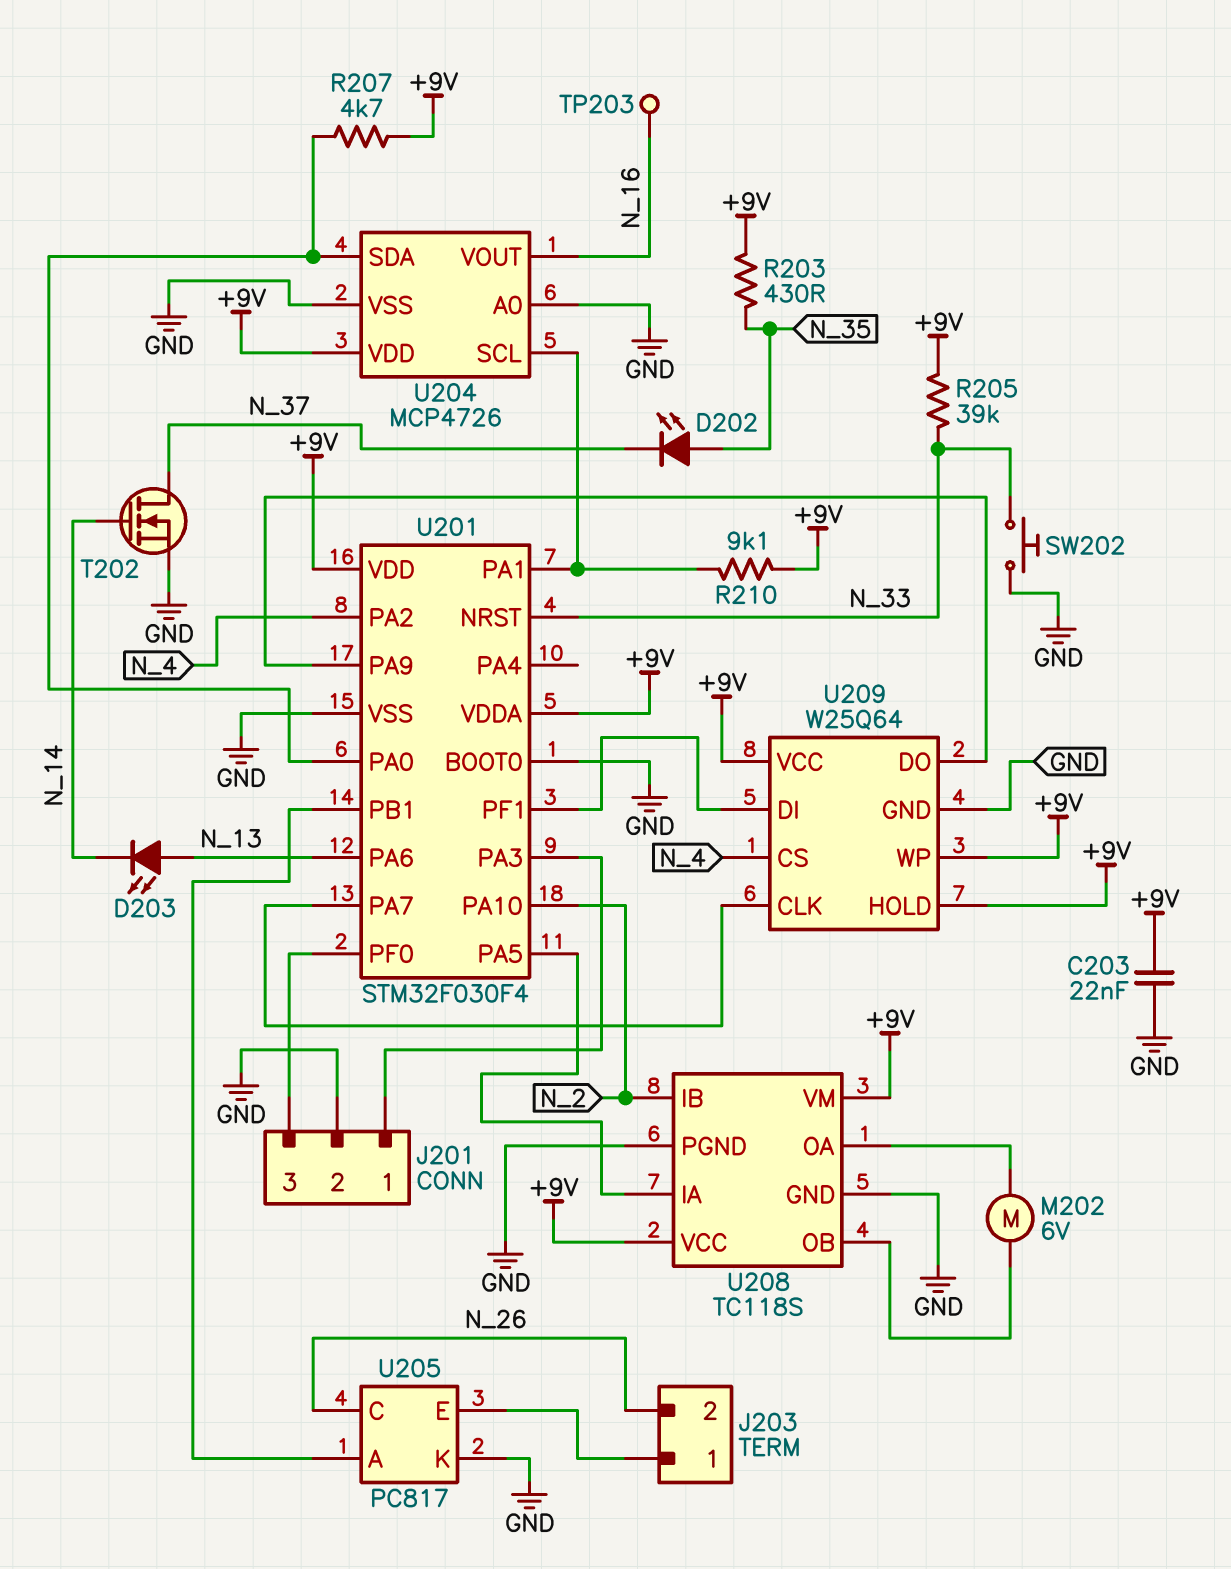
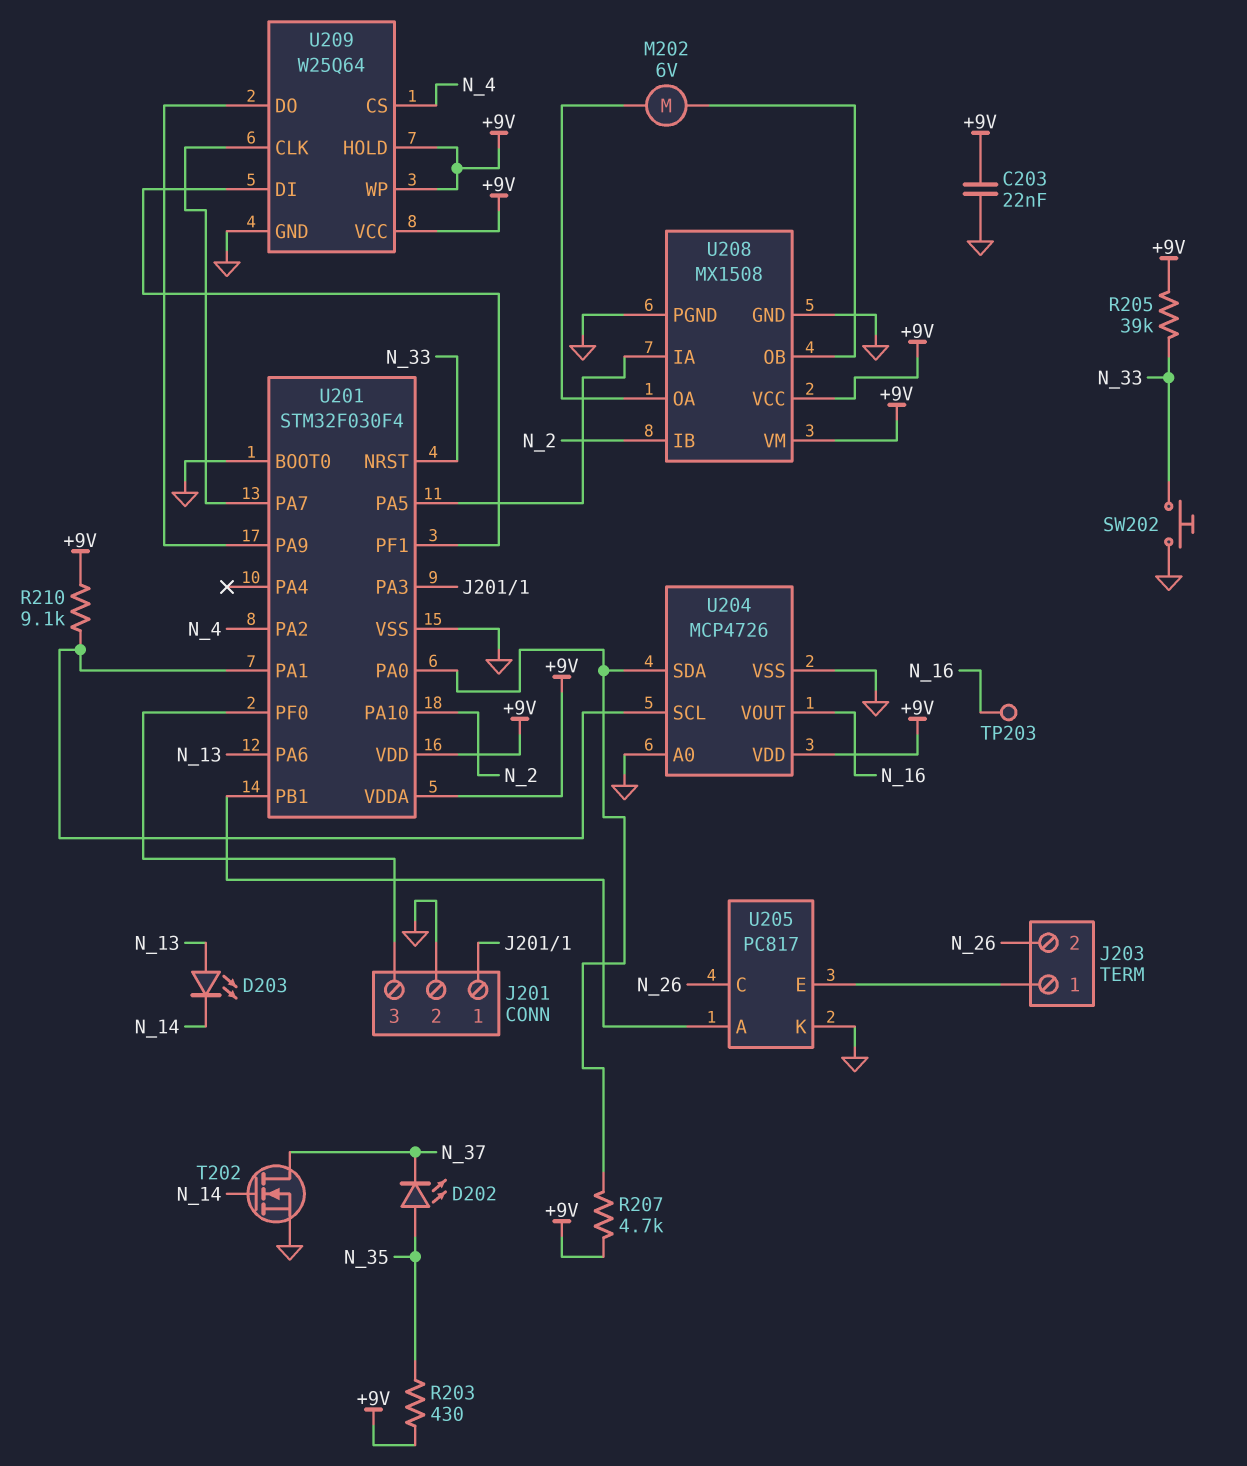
U208: TC118S -> MX1508

